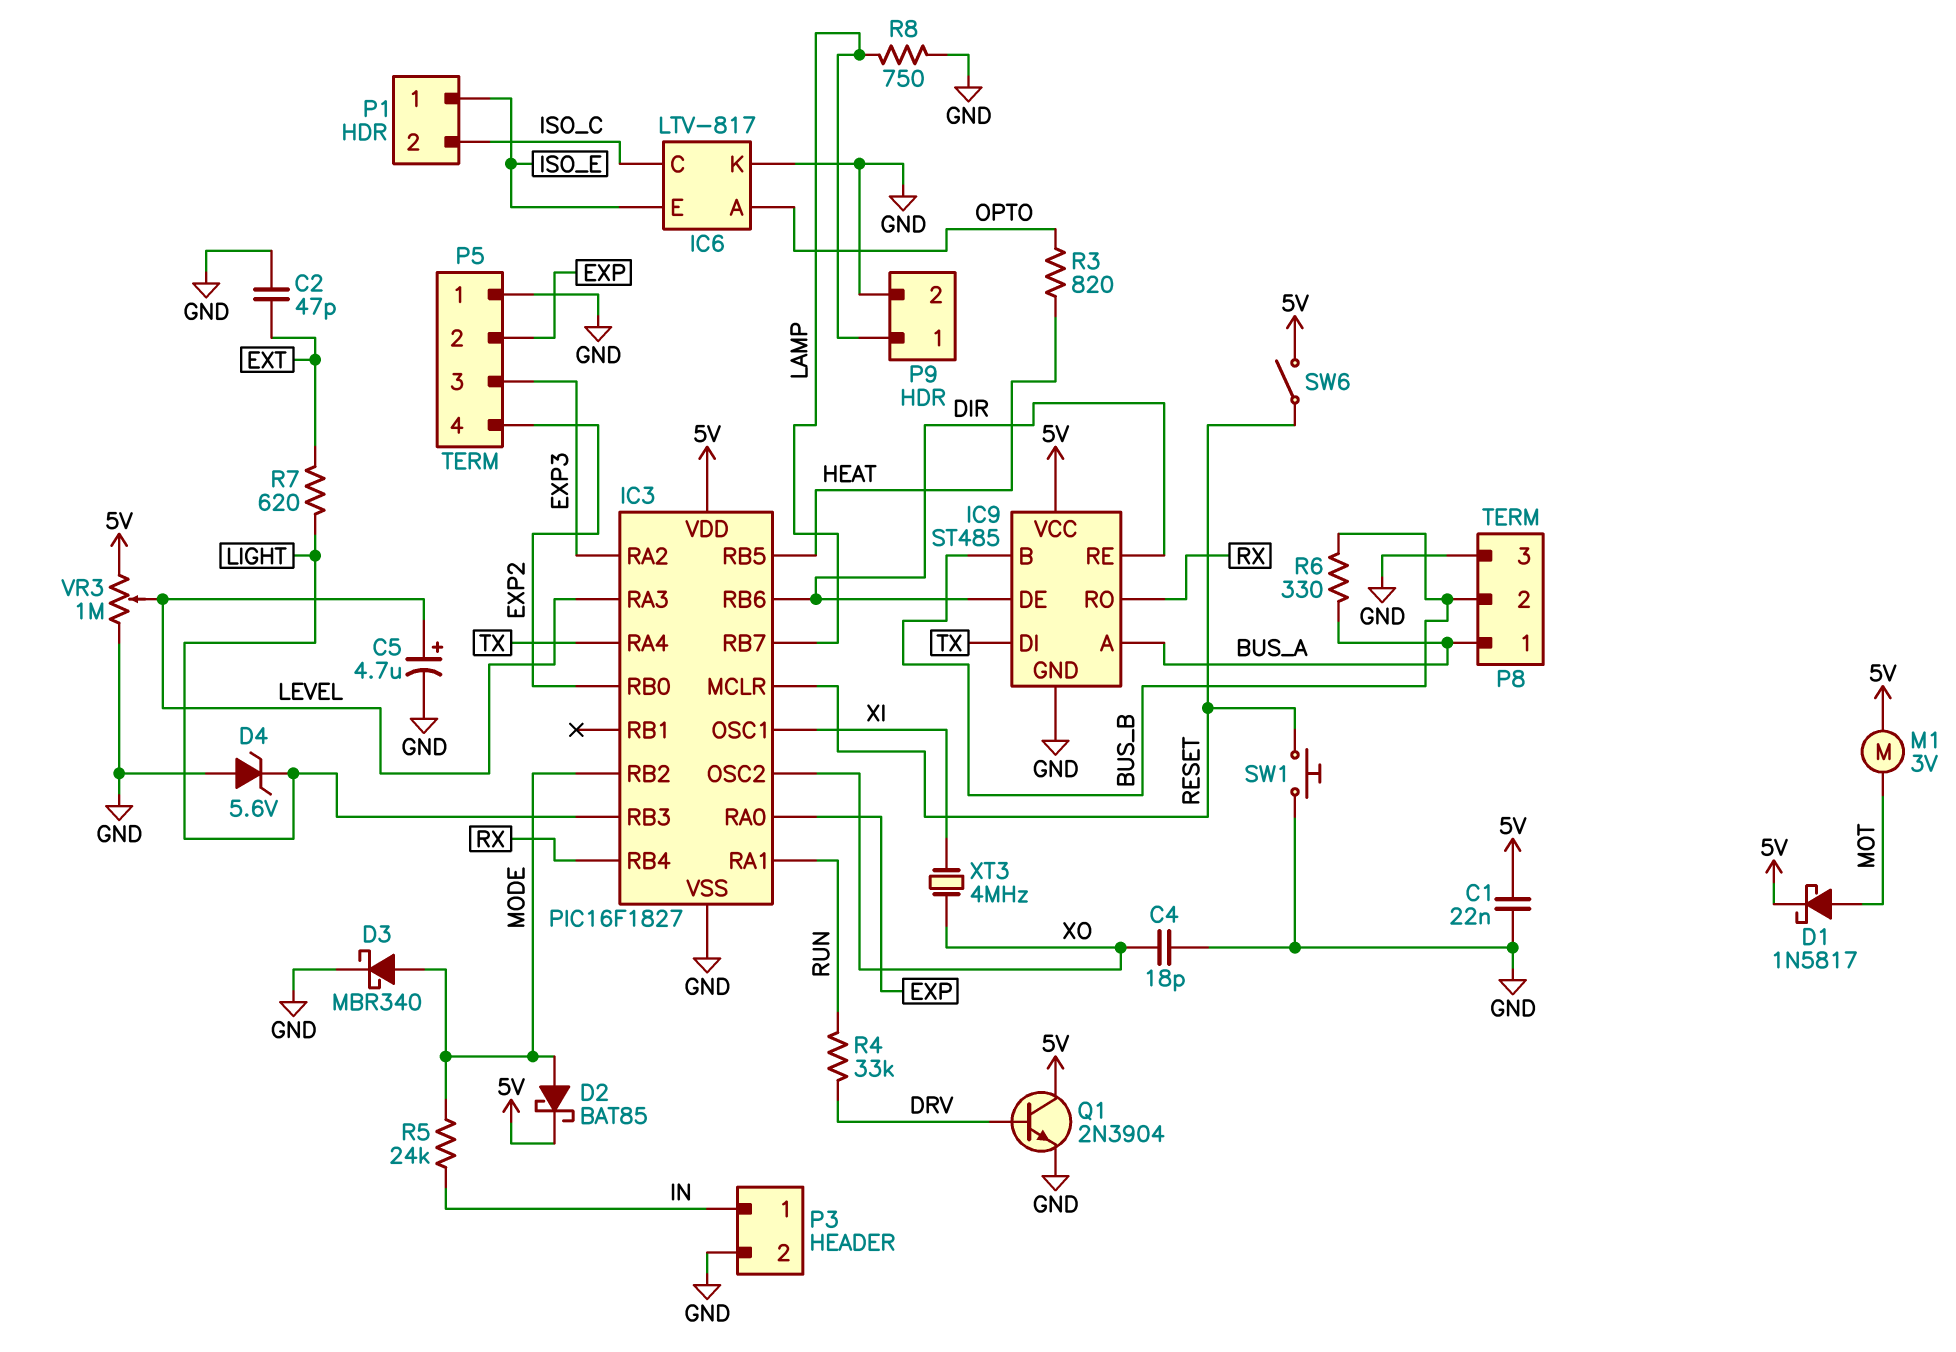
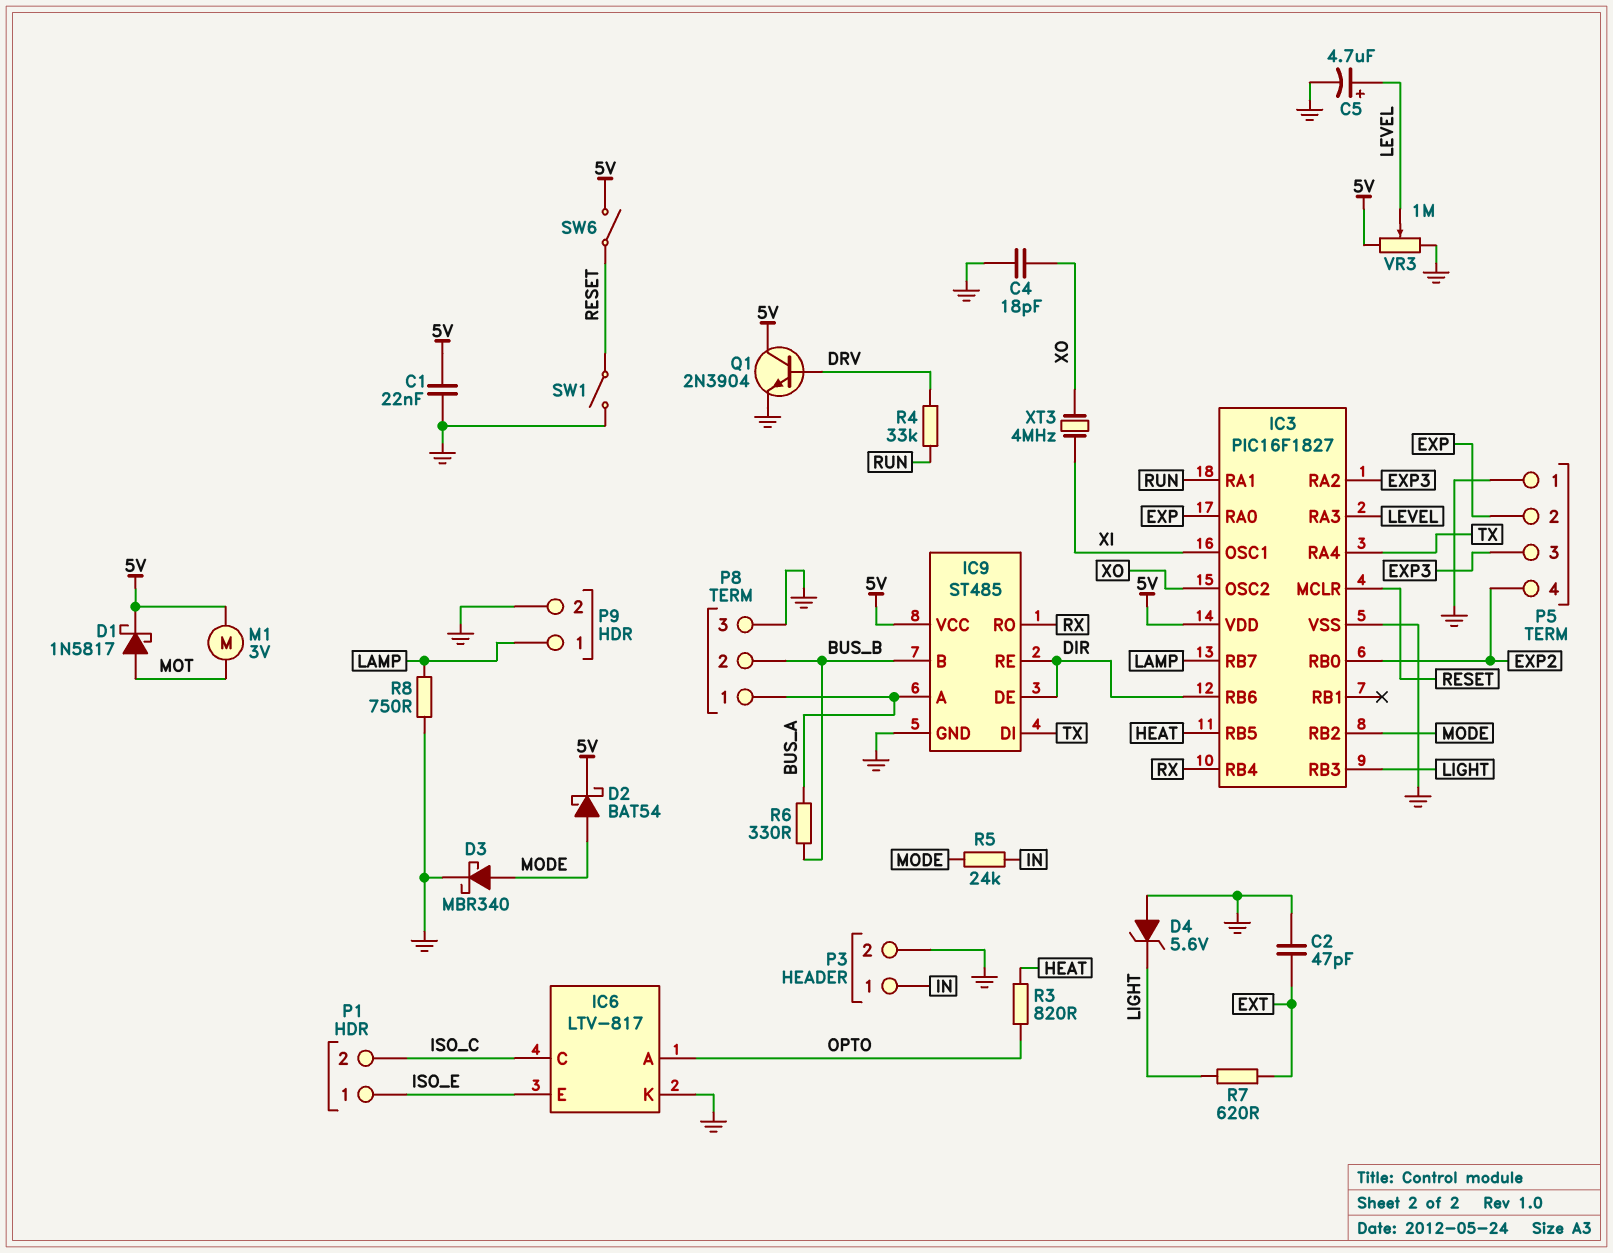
D2: schottky BAT85 (A MODE, K 5V) -> schottky BAT54 (A MODE, K 5V)
SW1: button (GND, RESET) -> switch (GND, RESET)

